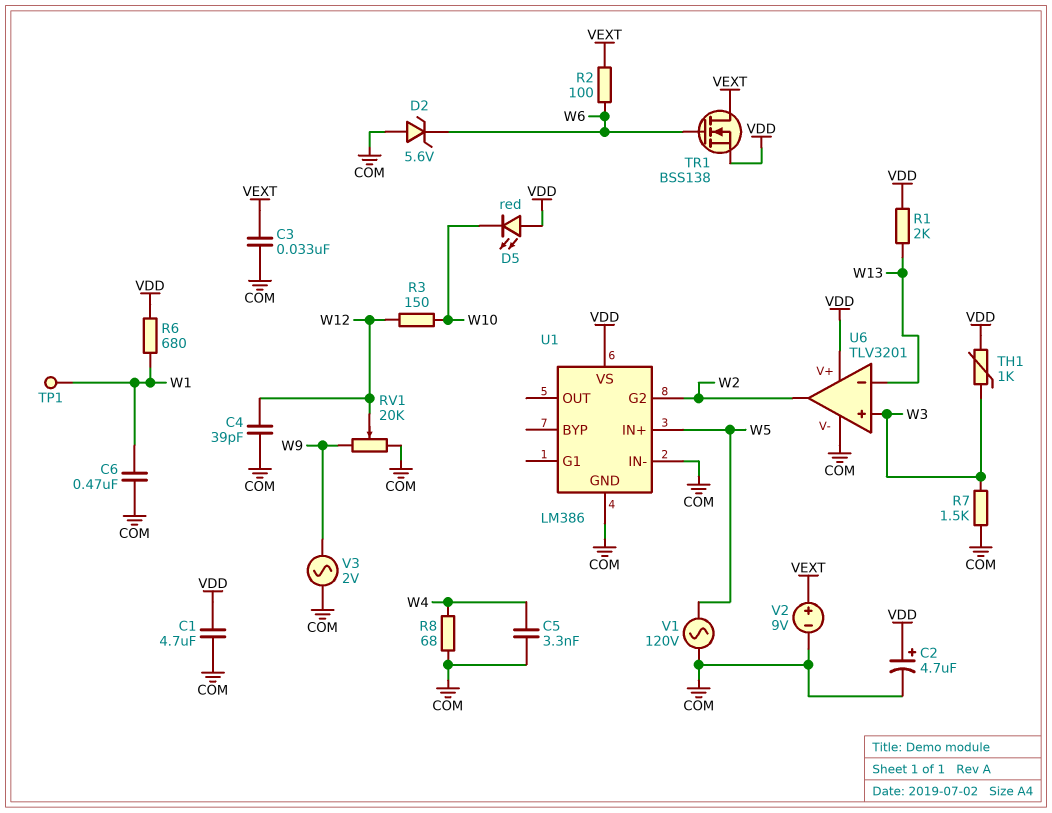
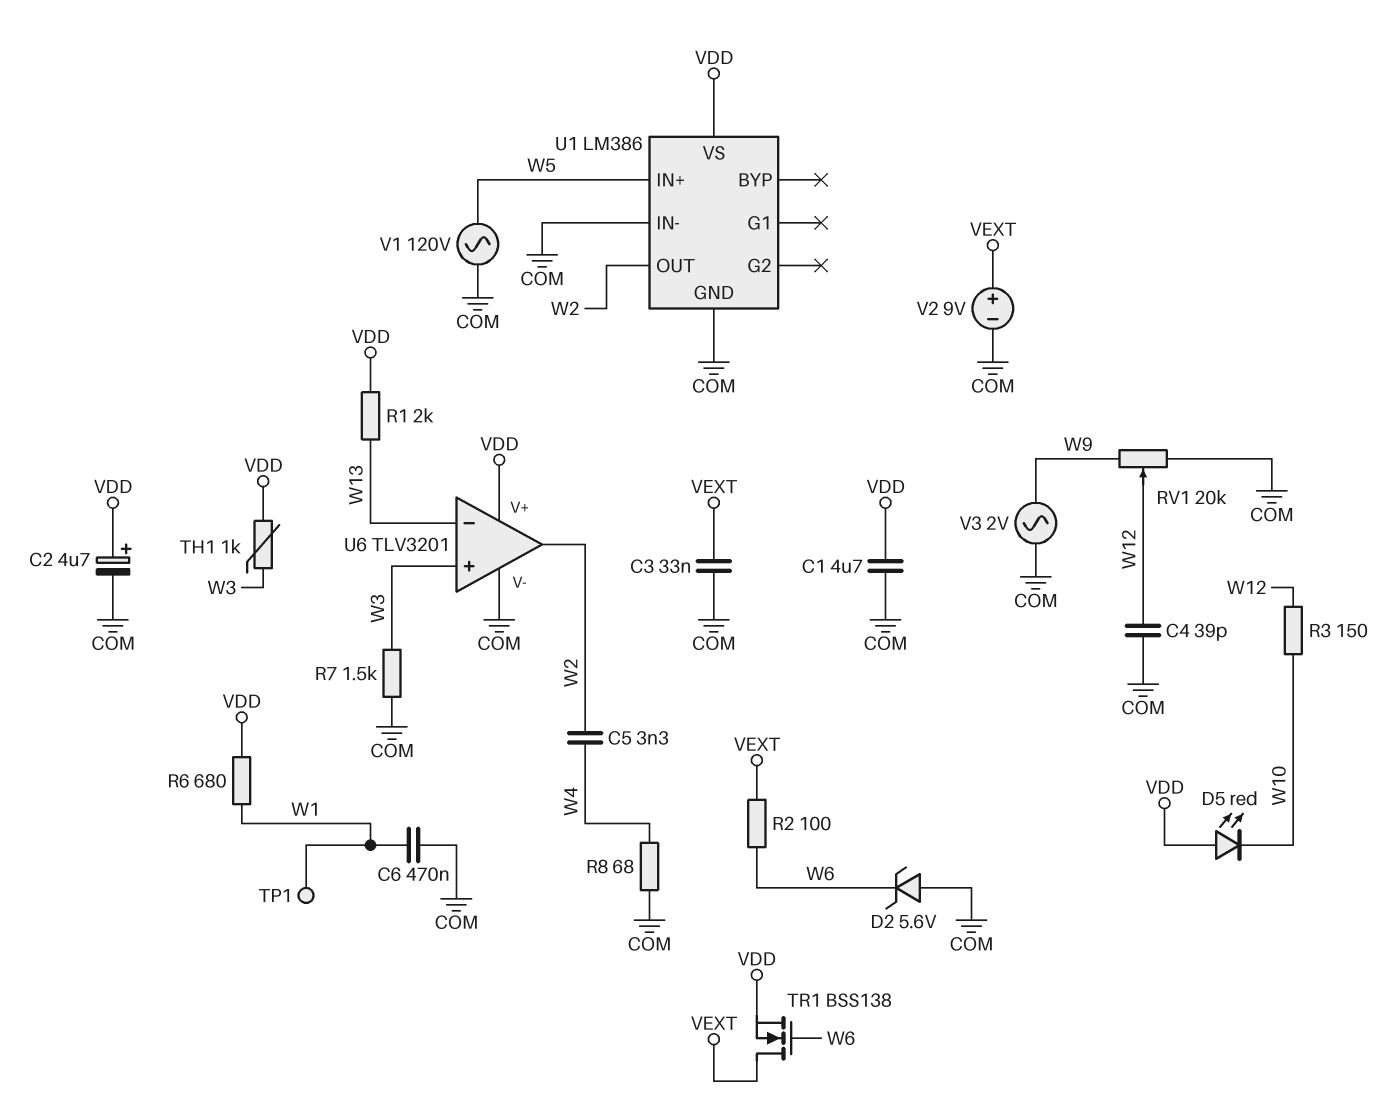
C5: 3.3nF (COM, W4) -> 3.3nF (W2, W4)
U1 pin G2: W2 -> none
U1 pin OUT: none -> W2

